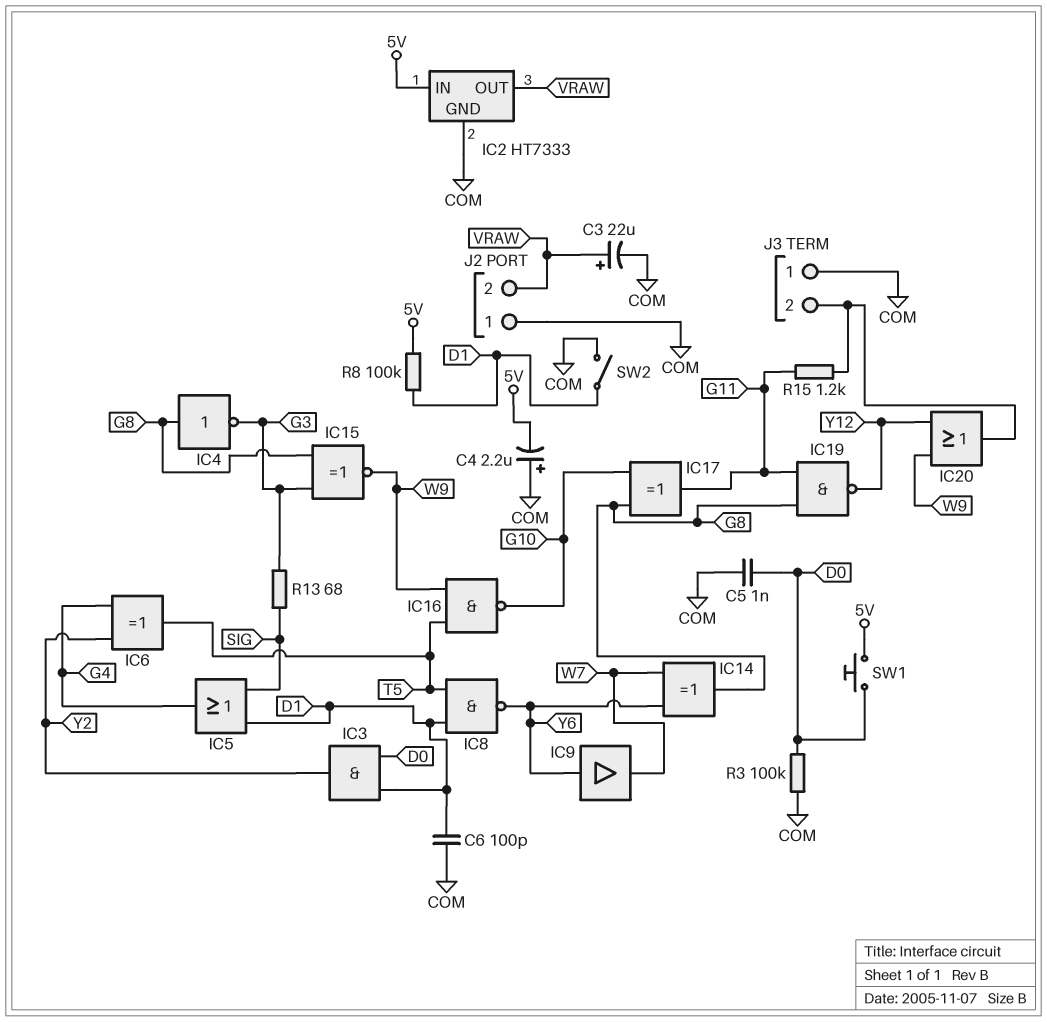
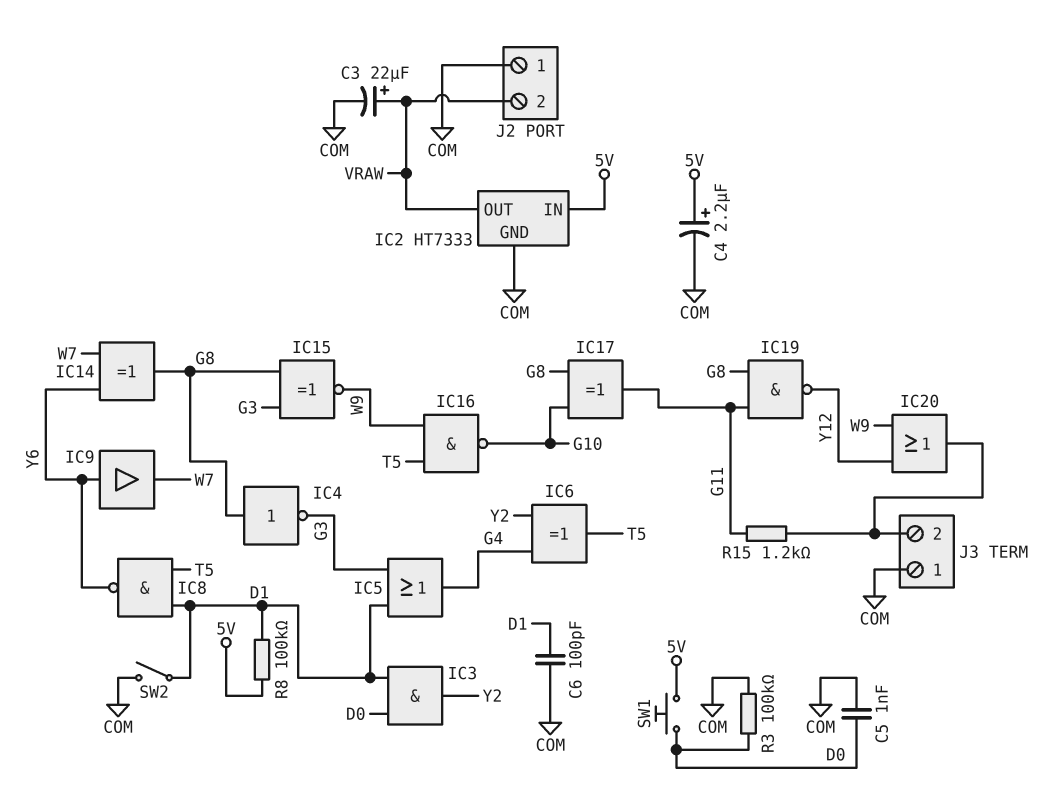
C4: 2.2uF (plus COM, minus 5V) -> 2.2uF (plus 5V, minus COM)
IC5: OR (in D1, in SIG, out G4) -> OR (in D1, in G3, out G4)
R13: 68 (G3, SIG) -> none

